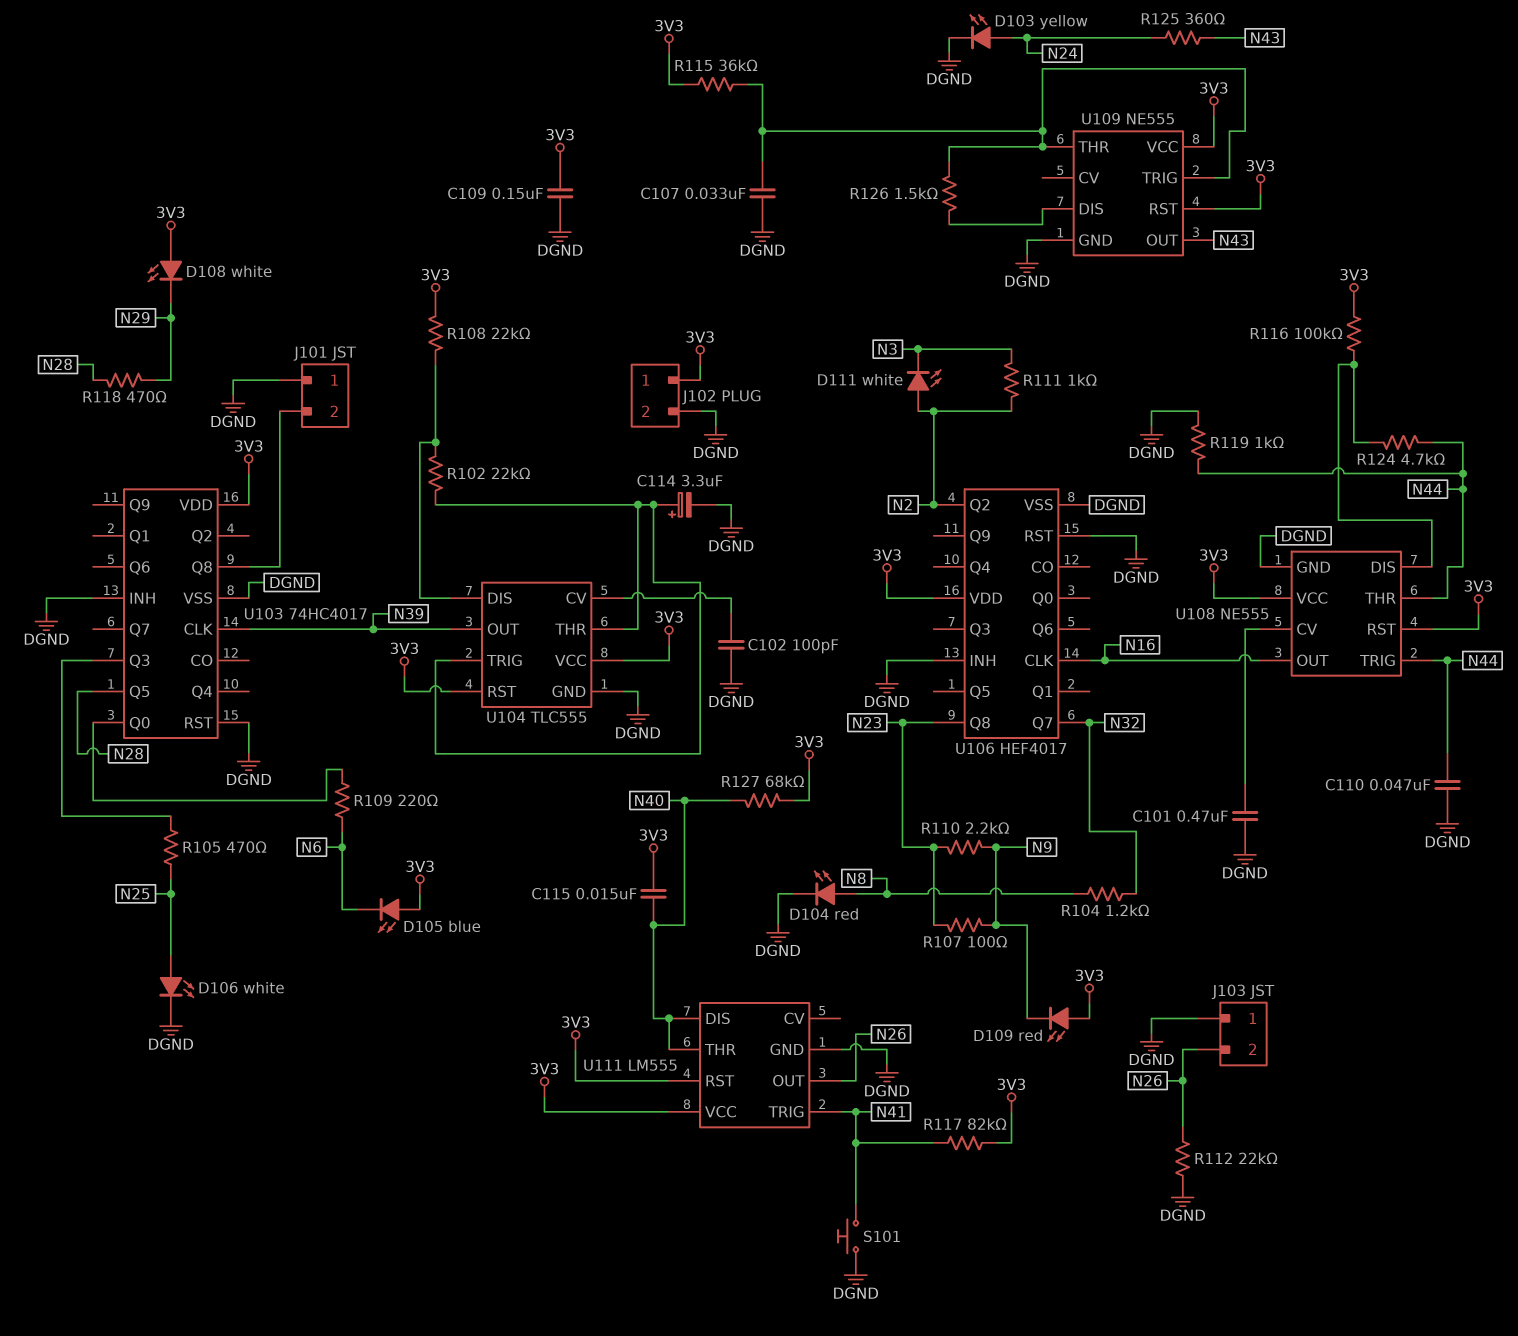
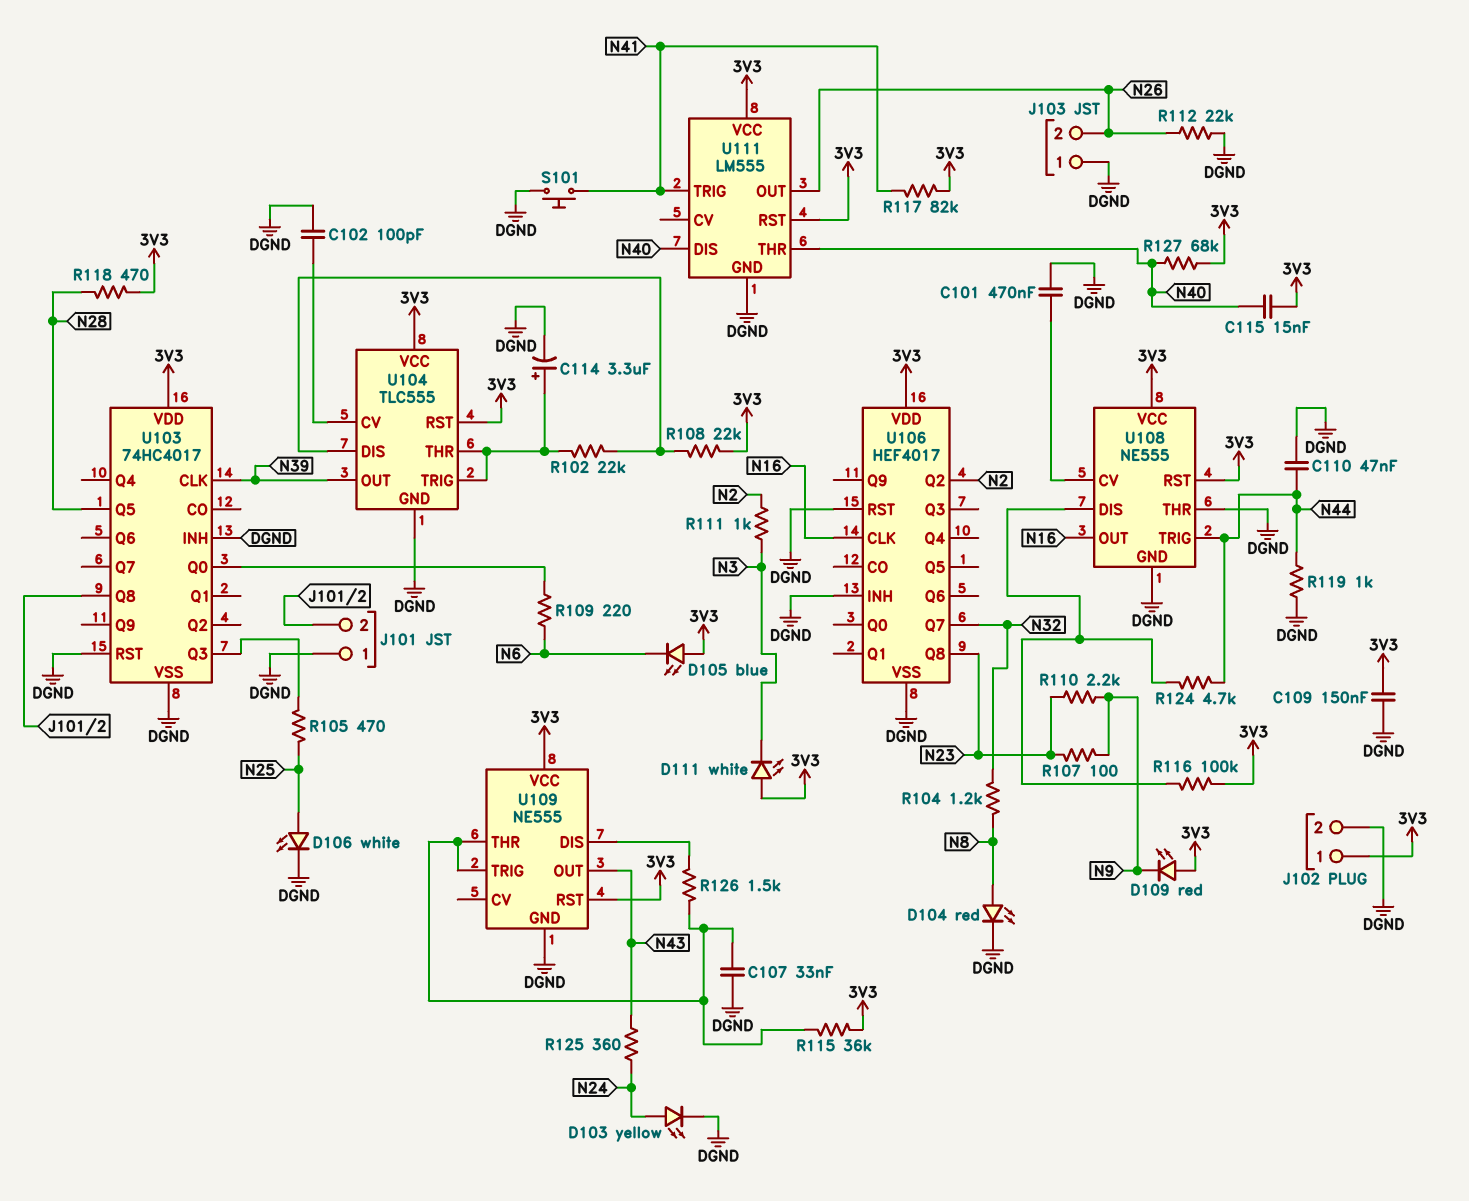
D108: LED white (A 3V3, K N29) -> none
D111: LED white (A N2, K N3) -> LED white (A 3V3, K N3)
R118: 470 (N28, N29) -> 470 (3V3, N28)
U108 pin THR: N44 -> DGND

